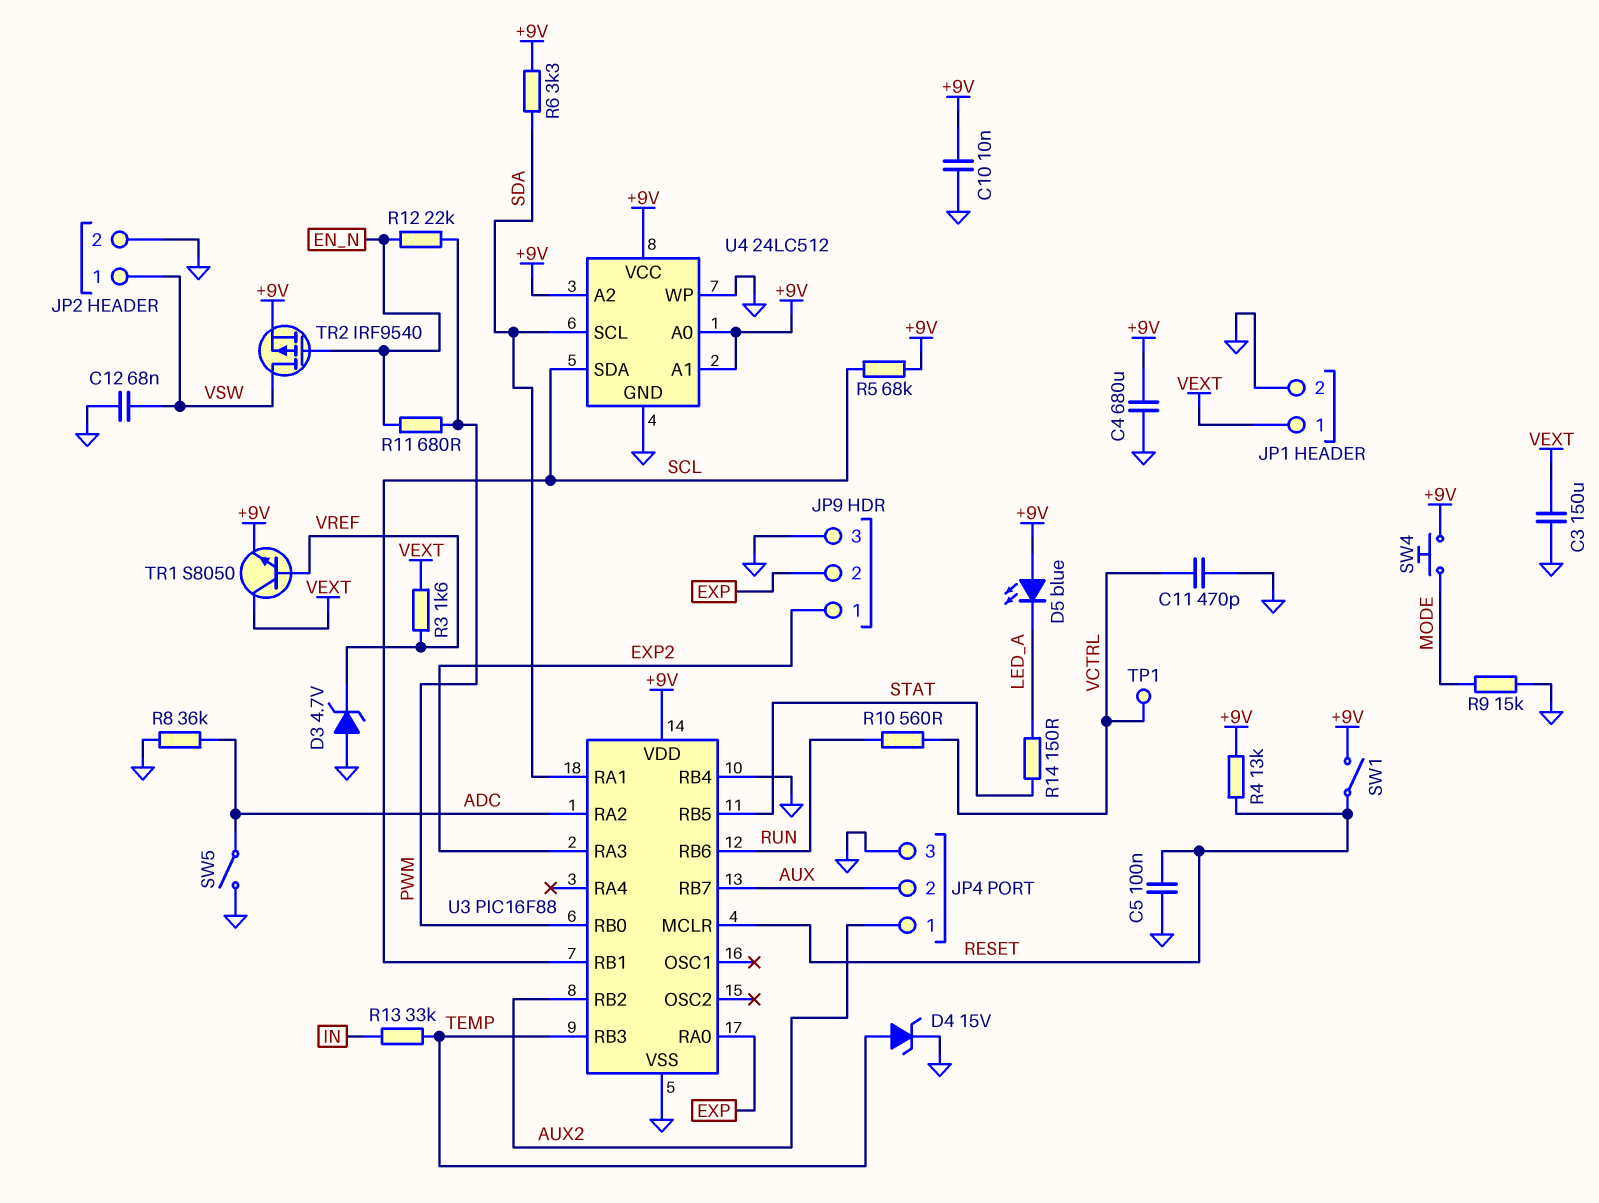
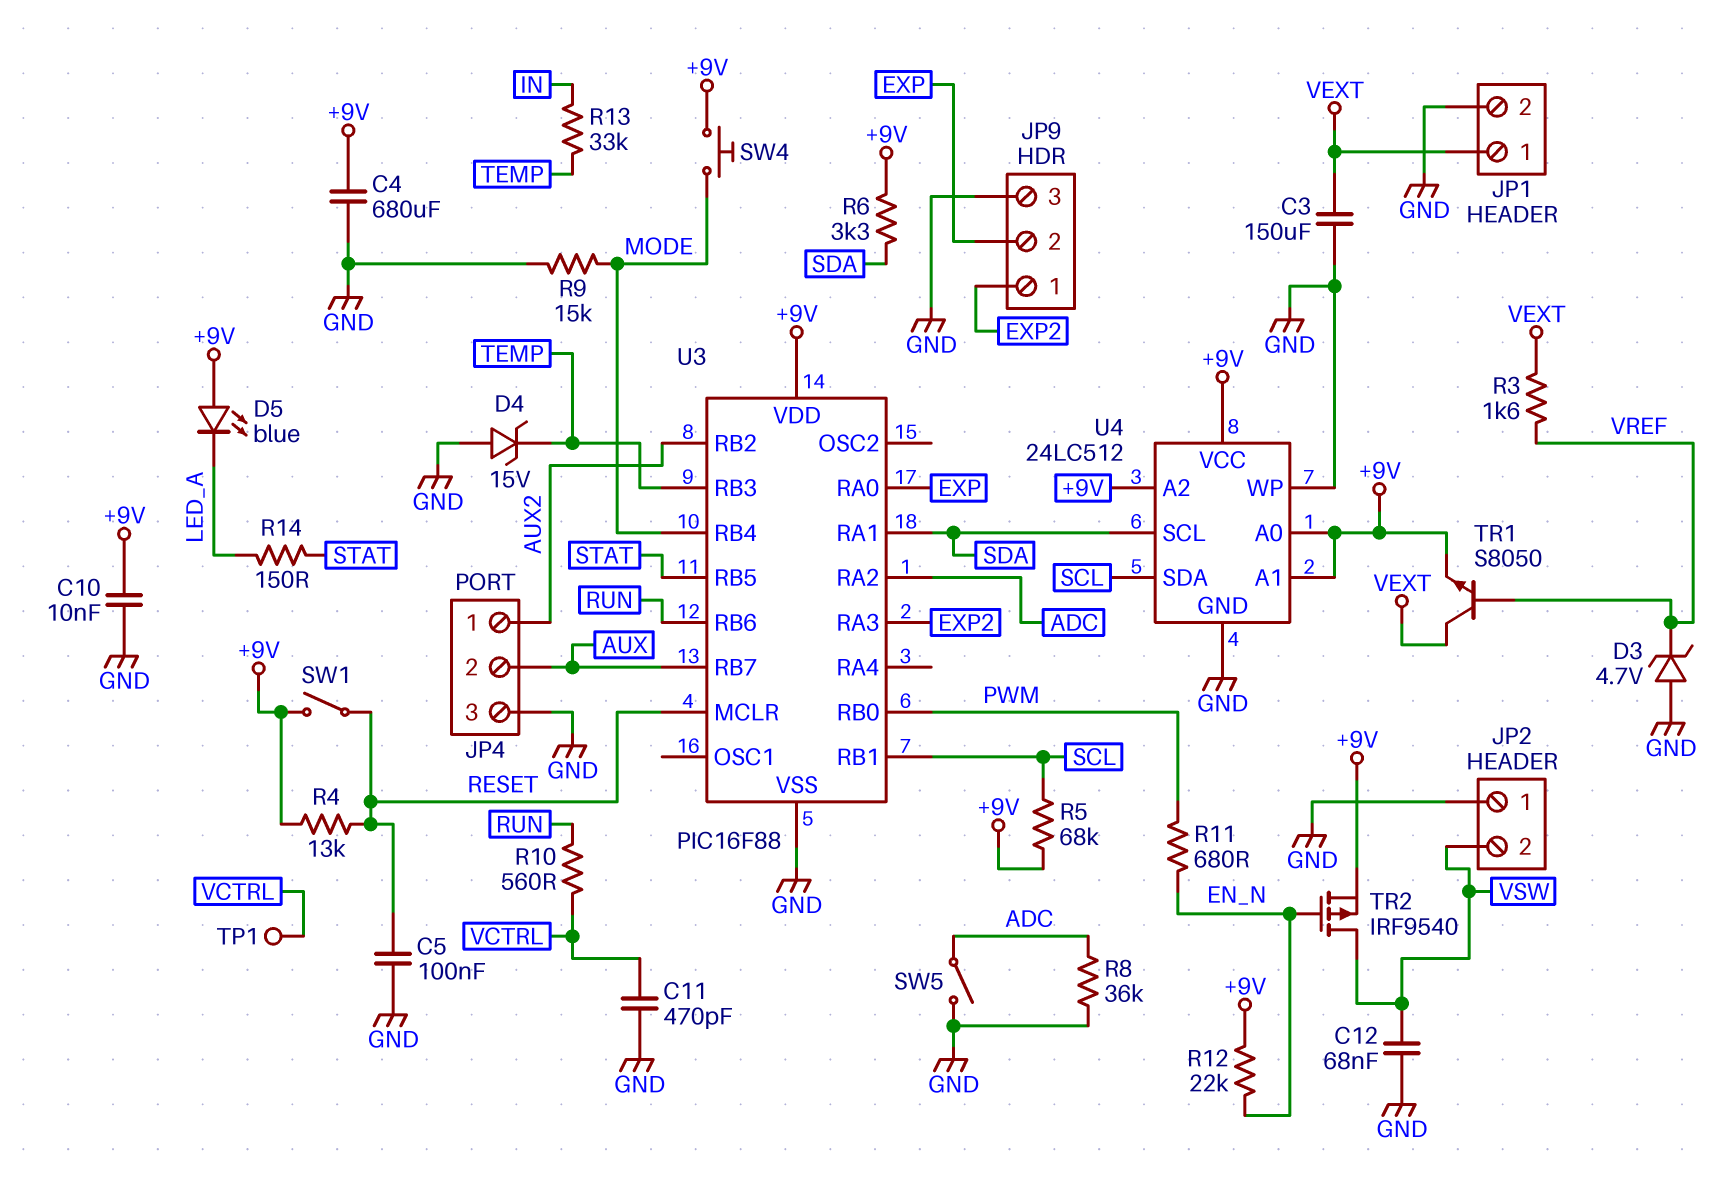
D4: zener 15V (A TEMP, K GND) -> zener 15V (A GND, K TEMP)
JP2 pin 1: VSW -> GND
JP2 pin 2: GND -> VSW
R12: 22k (EN_N, PWM) -> 22k (+9V, EN_N)
U3 pin RB4: GND -> MODE

